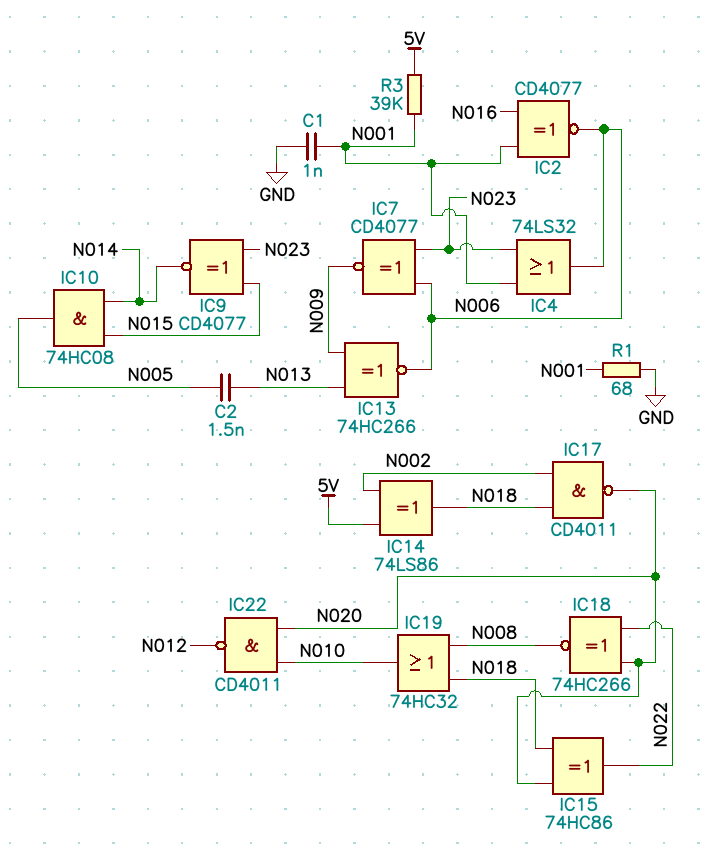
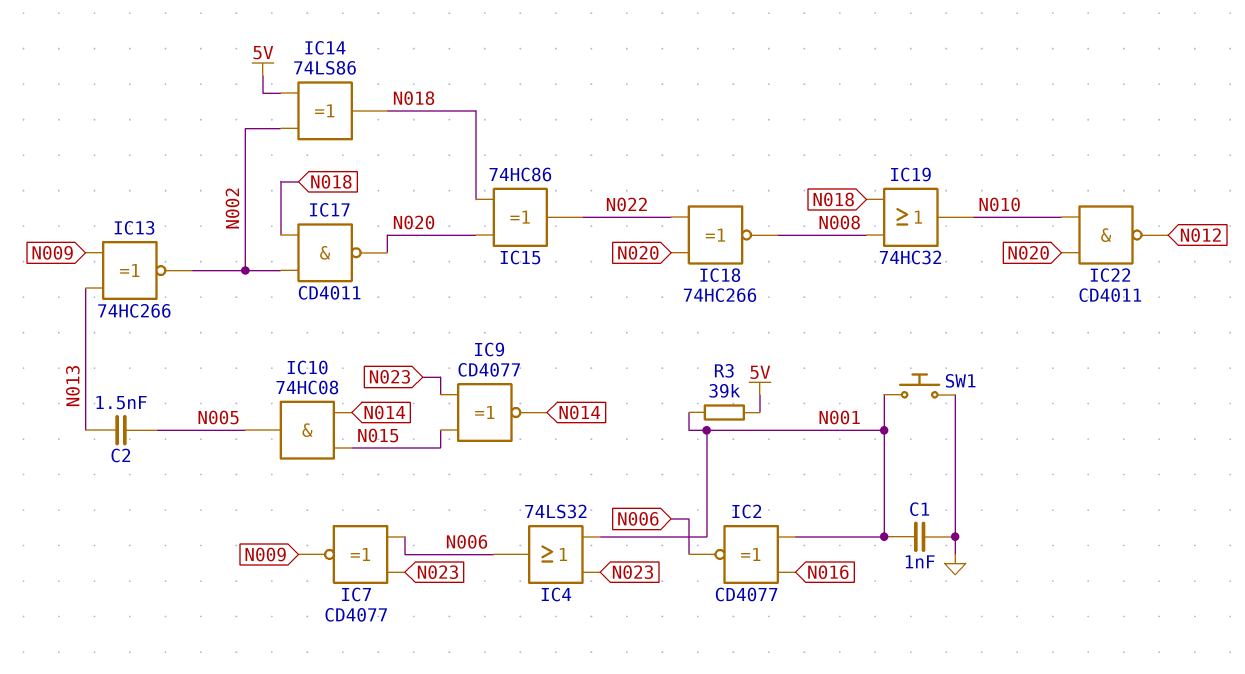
IC13: XNOR 74HC266 (in N009, in N013, out N006) -> XNOR 74HC266 (in N009, in N013, out N002)
R1: 68 (GND, N001) -> none
SW1: none -> button (GND, N001)

